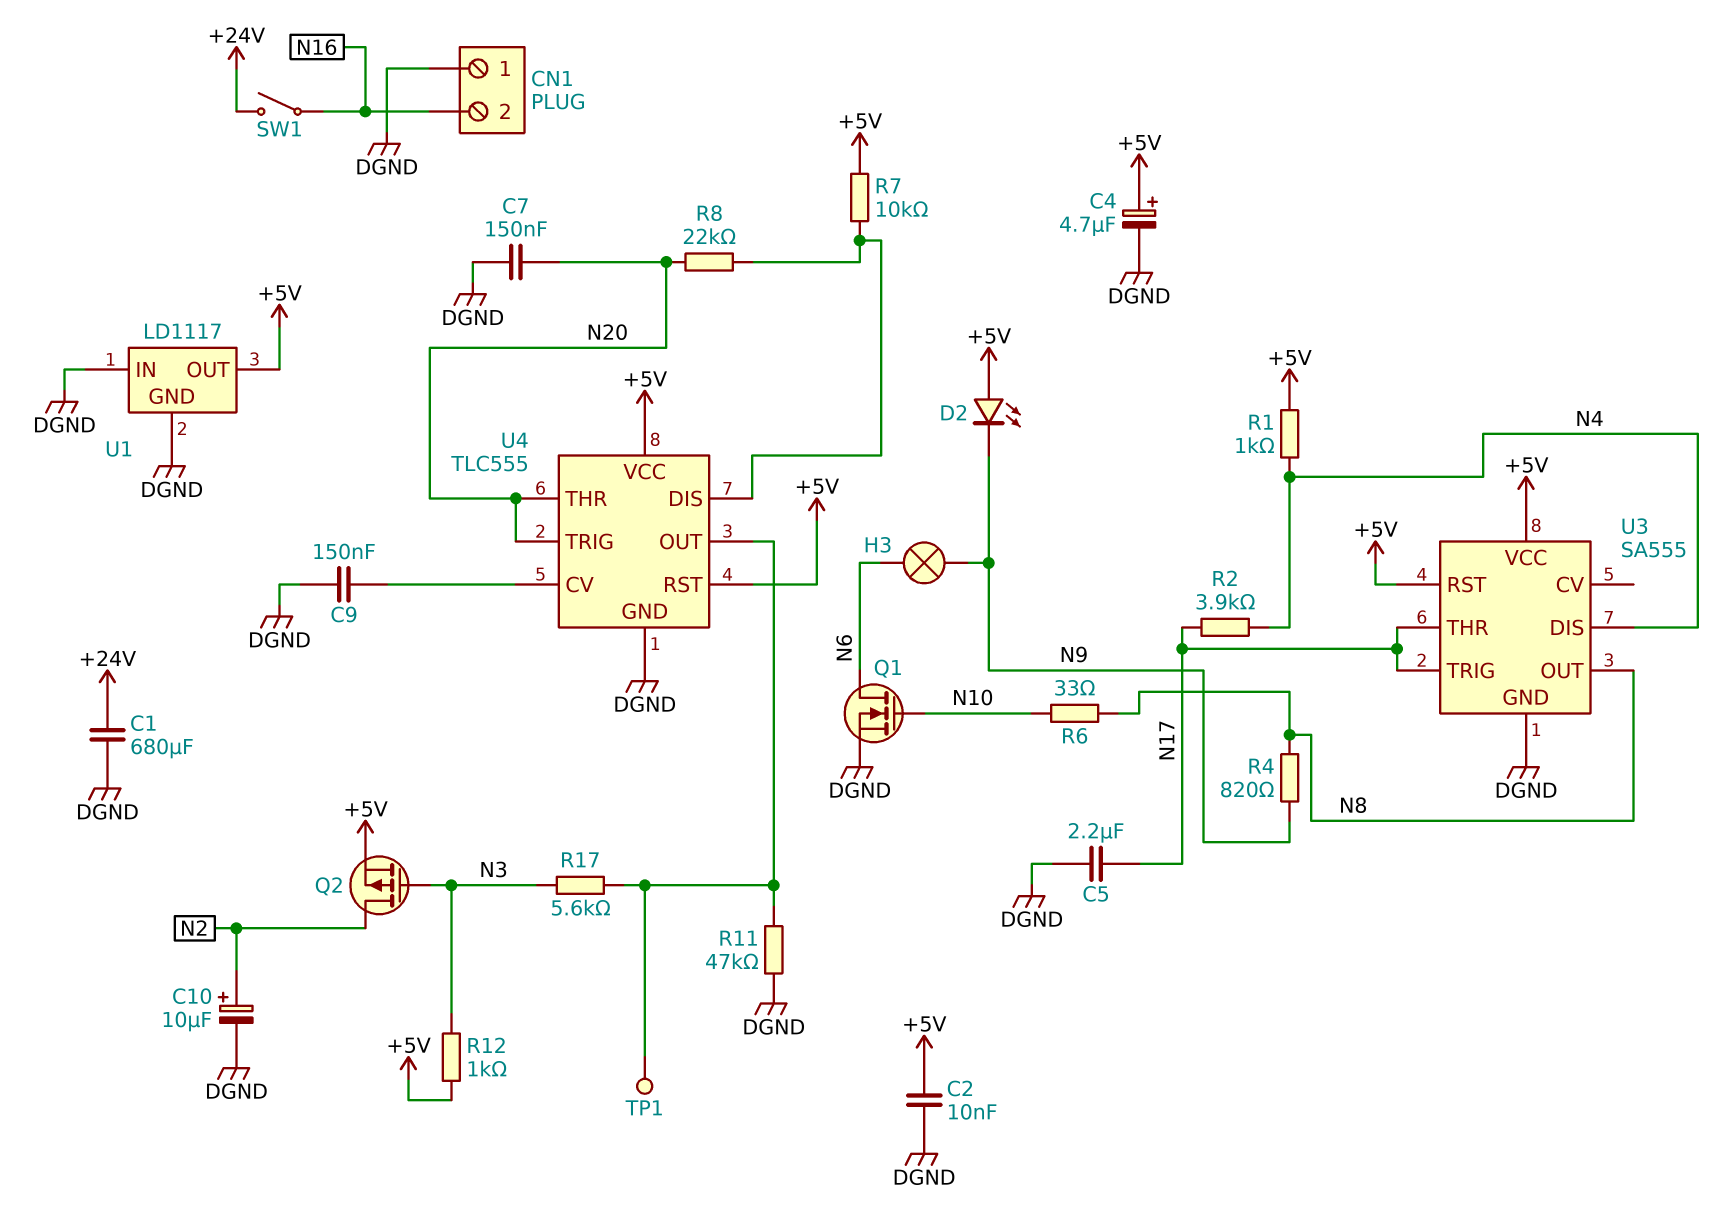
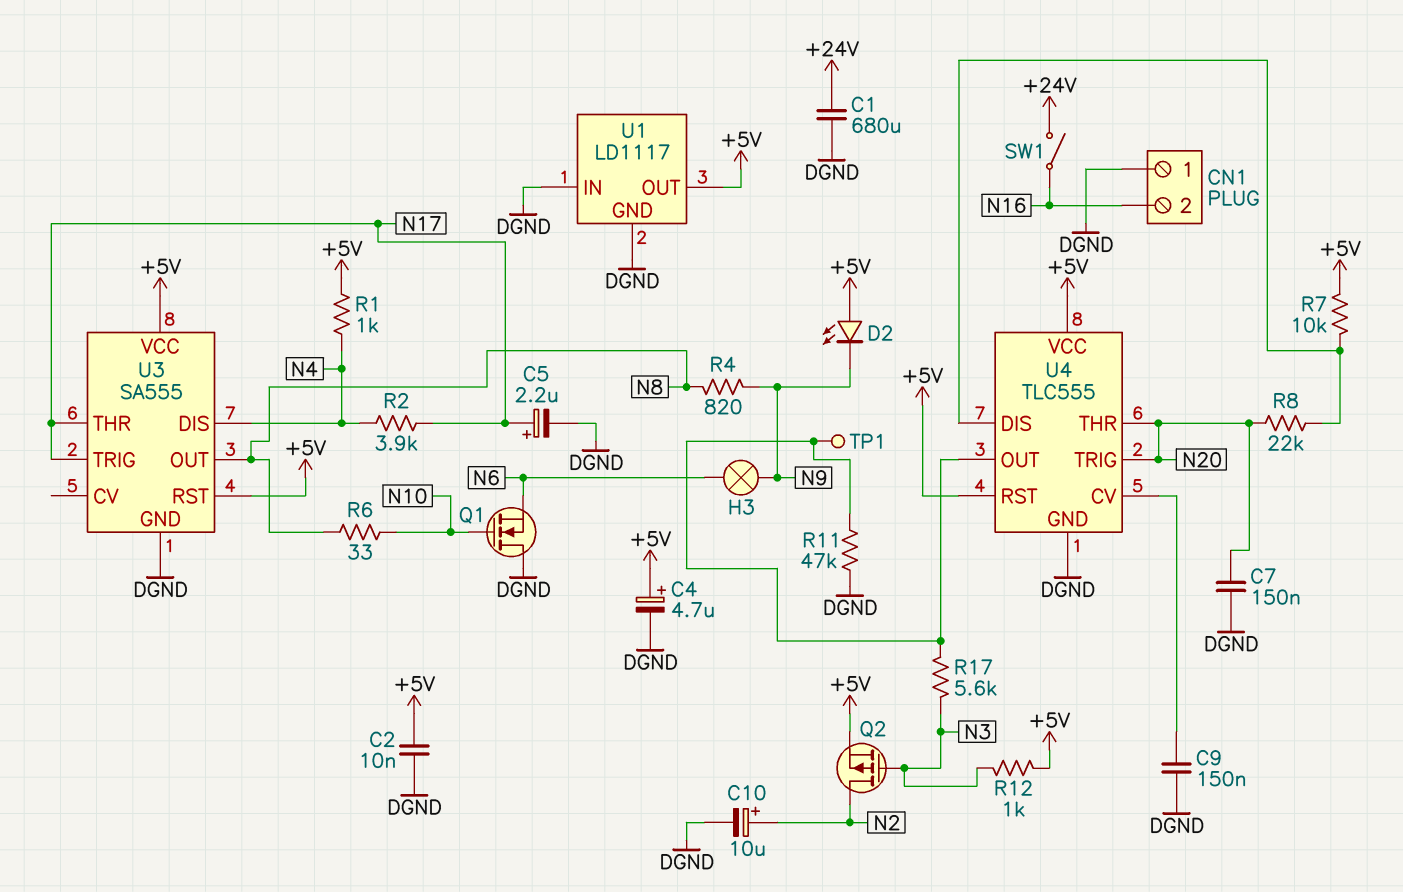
C5: 2.2uF (DGND, N17) -> 2.2uF (plus N17, minus DGND)
Q1: NMOS (G N10, D N6, S DGND) -> NMOS (G N10, D DGND, S N6)

